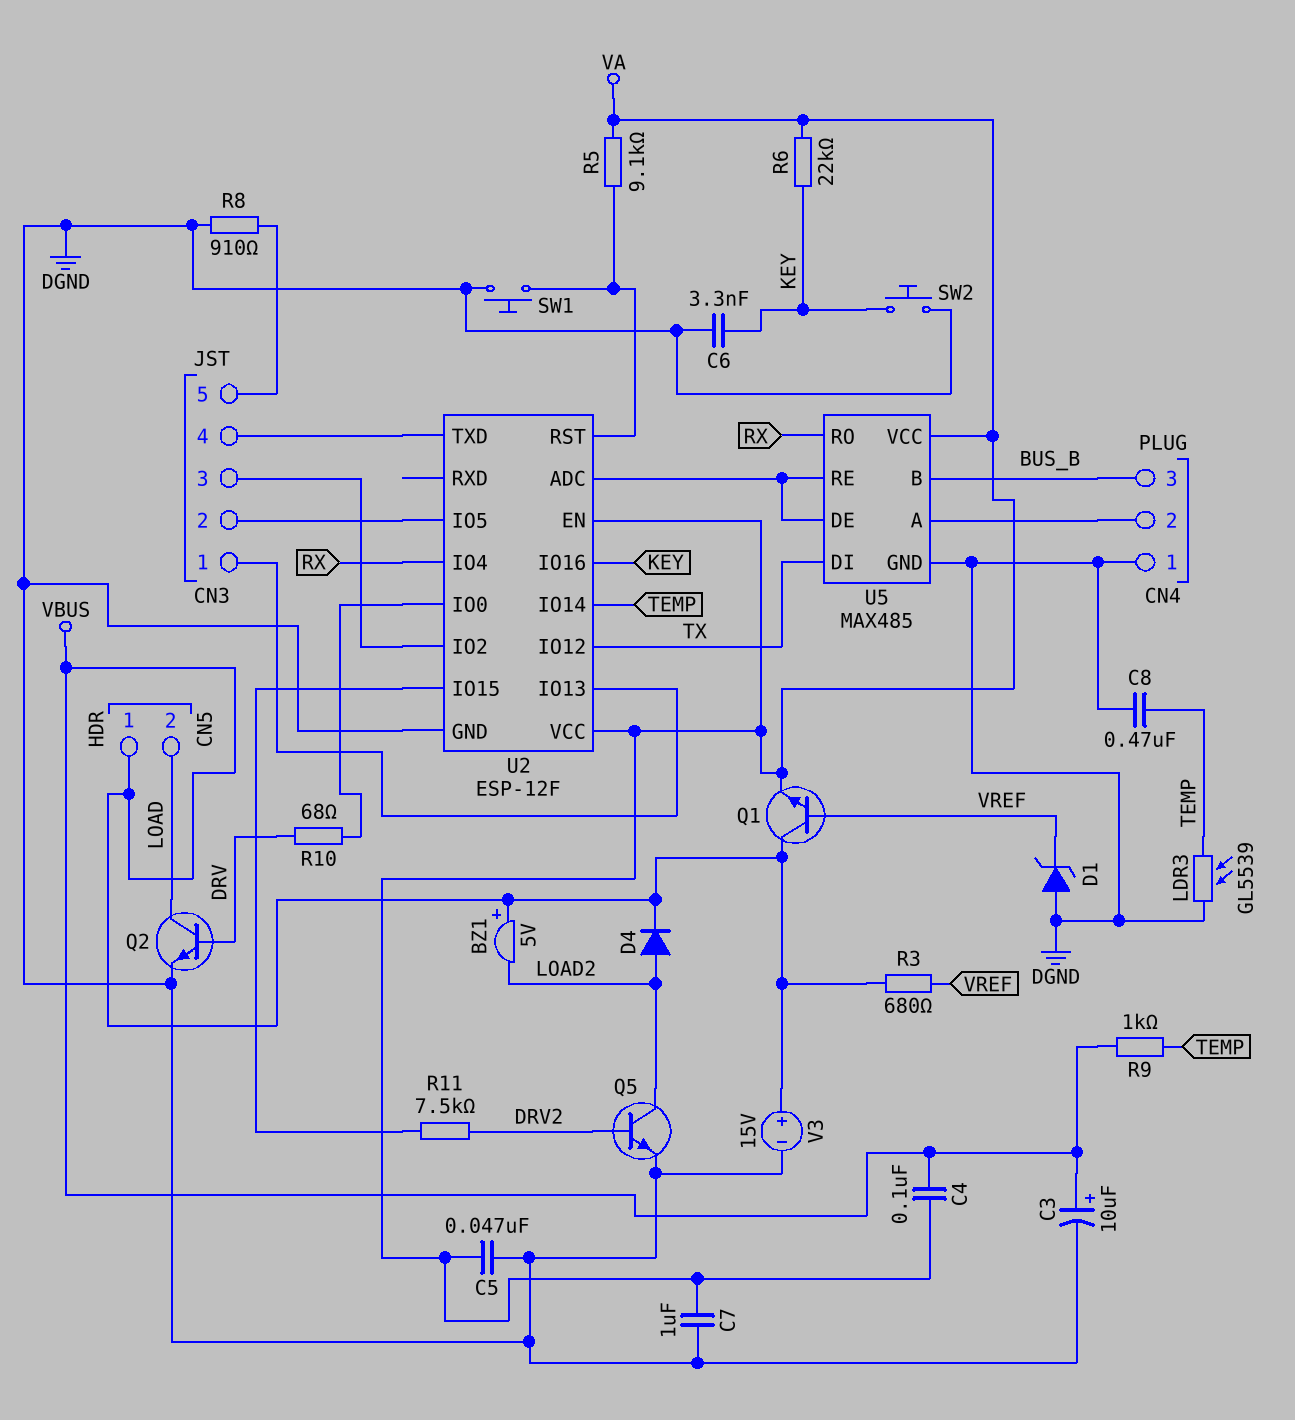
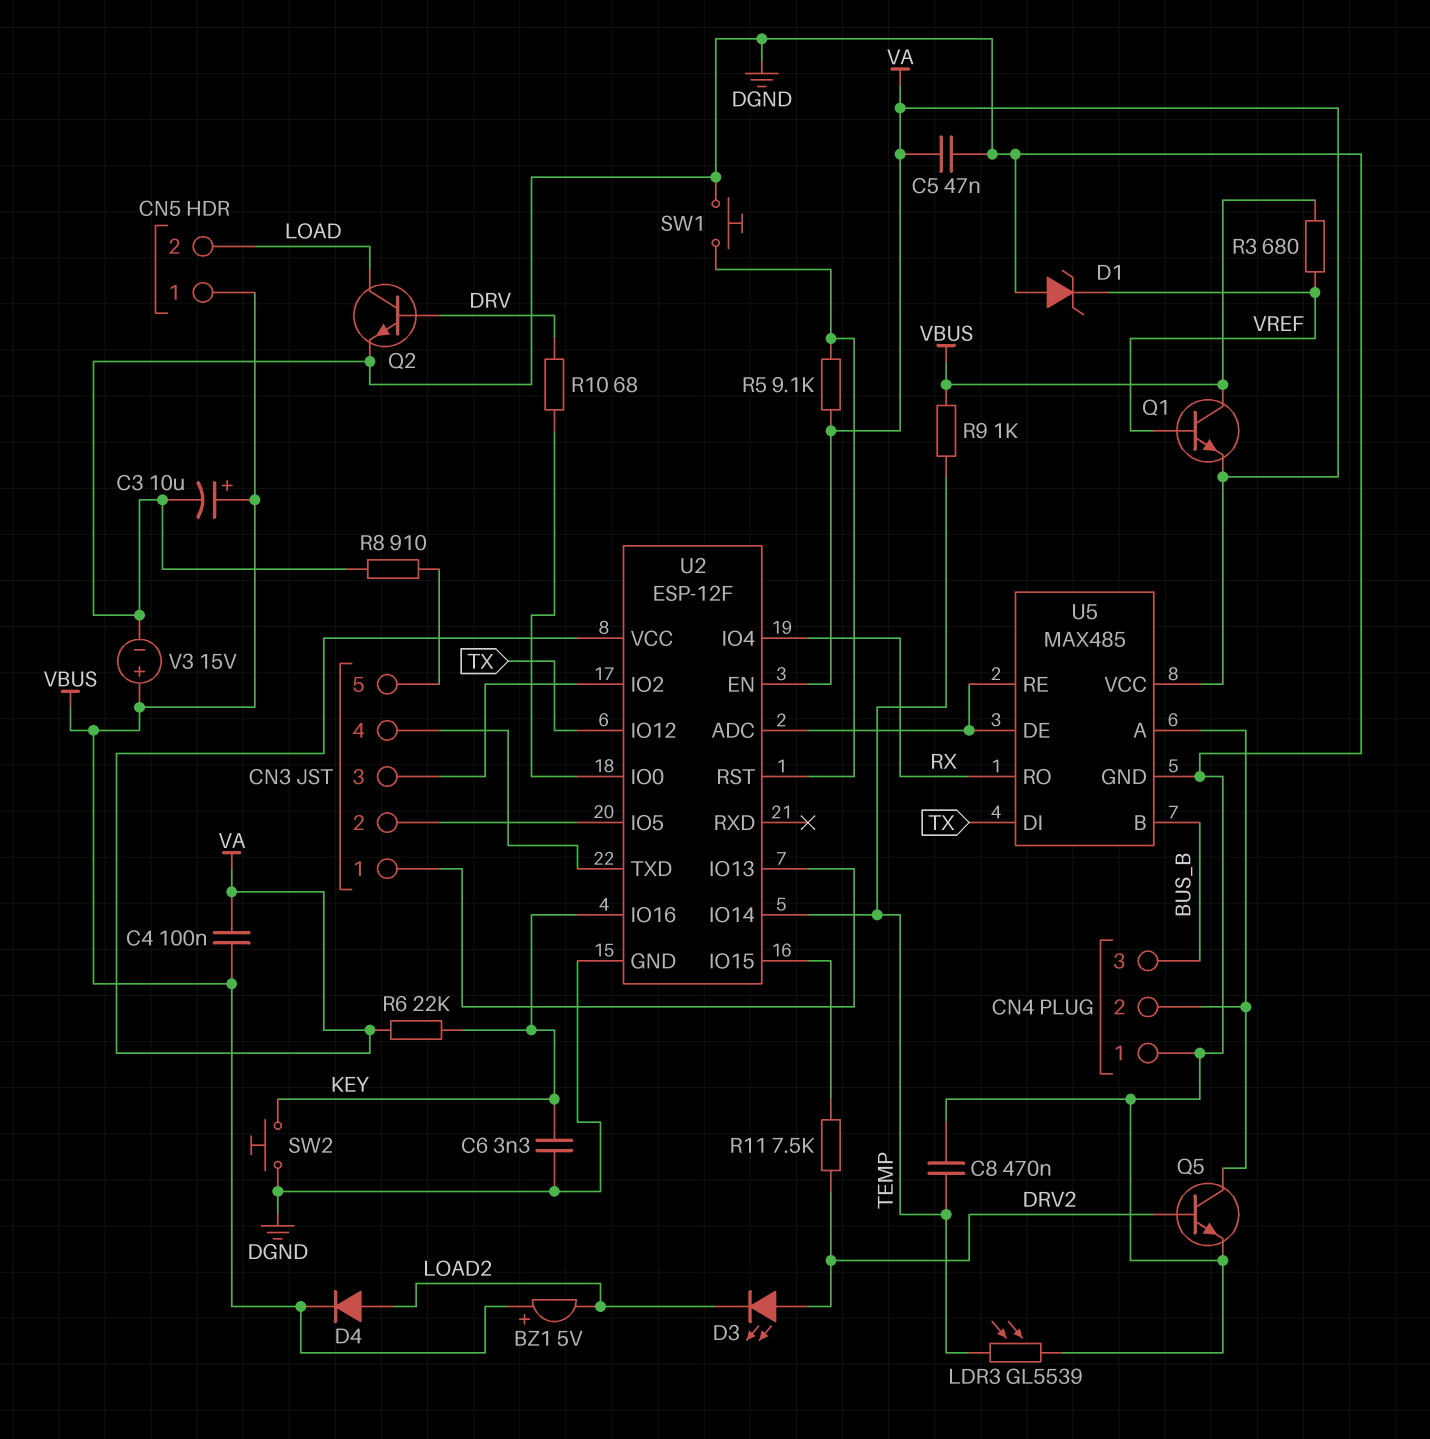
C7: 1uF (DGND, VA) -> none
D3: none -> LED (A DRV2, K LOAD2)
Q5: NPN (B DRV2, C LOAD2, E DGND) -> NPN (B DRV2, C CN4/2, E DGND)

